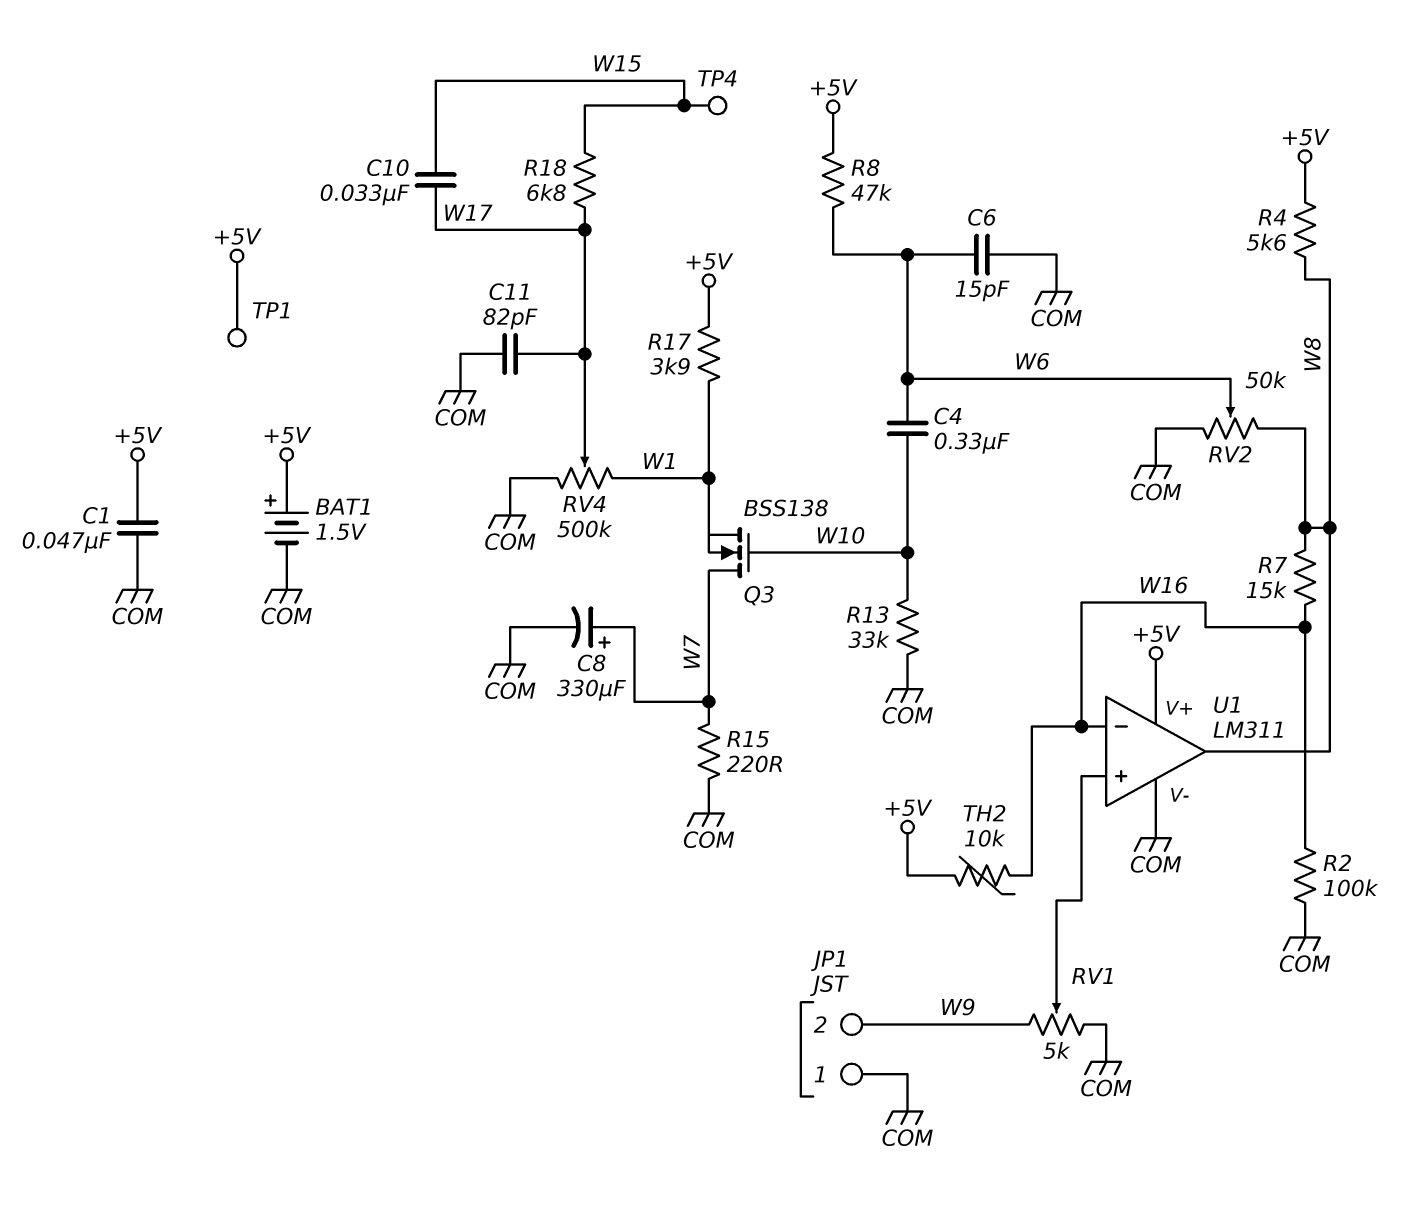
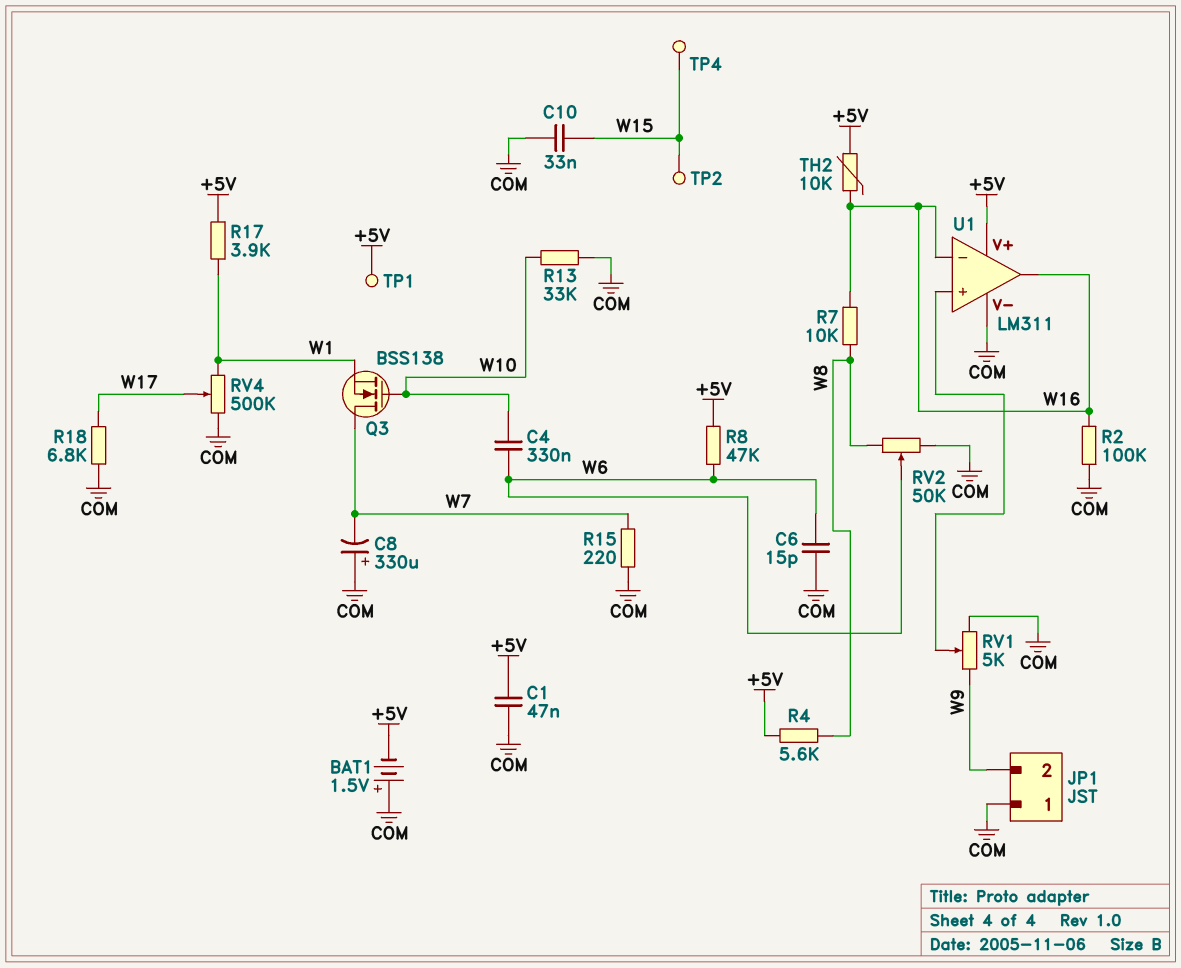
BAT1: 1.5V (plus +5V, minus COM) -> 1.5V (plus COM, minus +5V)
C8: 330uF (plus W7, minus COM) -> 330uF (plus COM, minus W7)
C10: 33nF (W15, W17) -> 33nF (COM, W15)
C11: 82pF (COM, W17) -> none
R7: 15k (W8, W16) -> 10k (W8, W16)
R18: 6.8k (W15, W17) -> 6.8k (COM, W17)
TP2: none -> test point (W15)
U1 pin out: W8 -> W16

